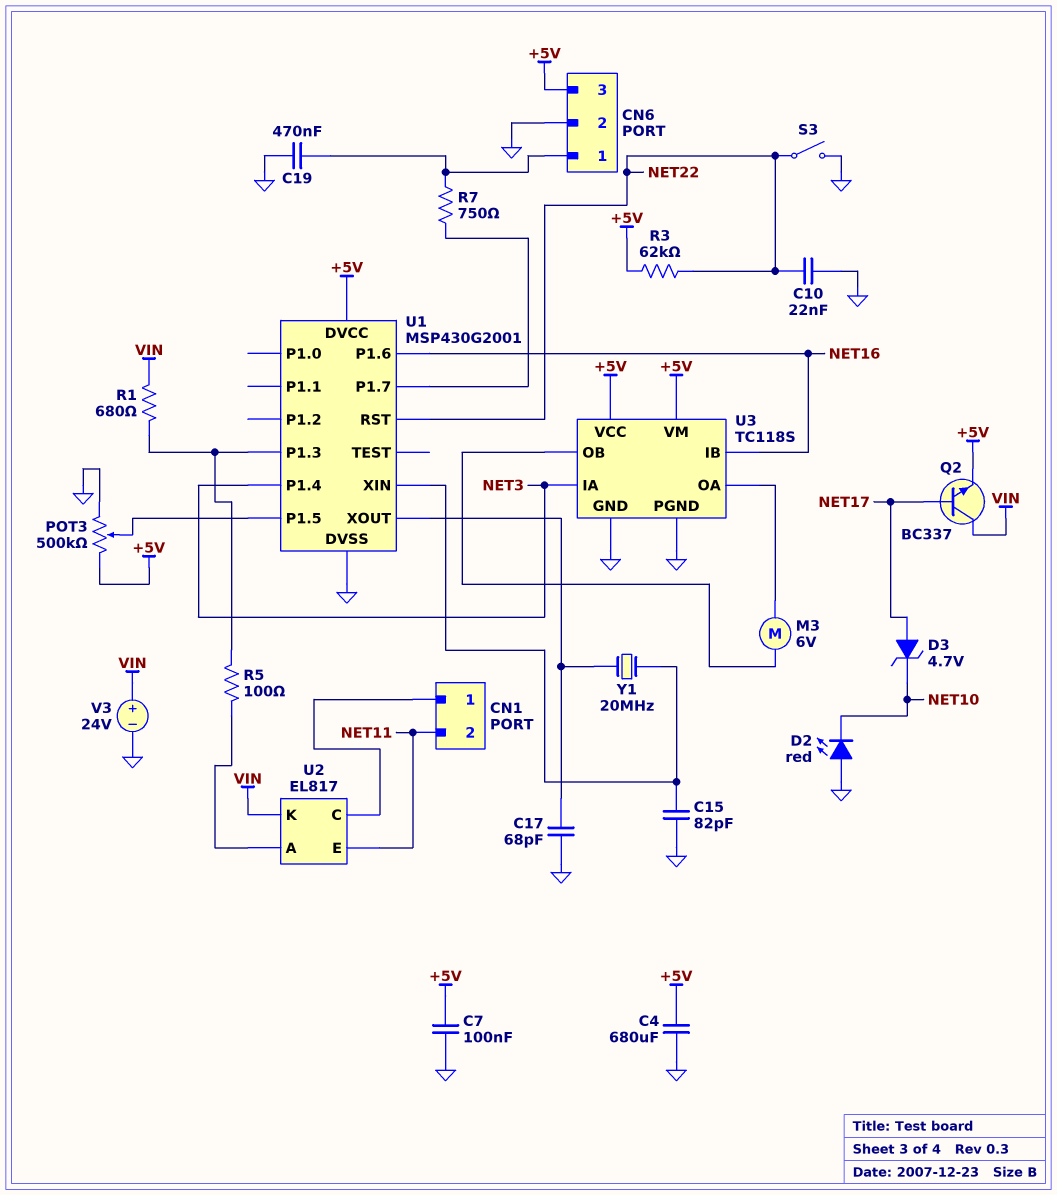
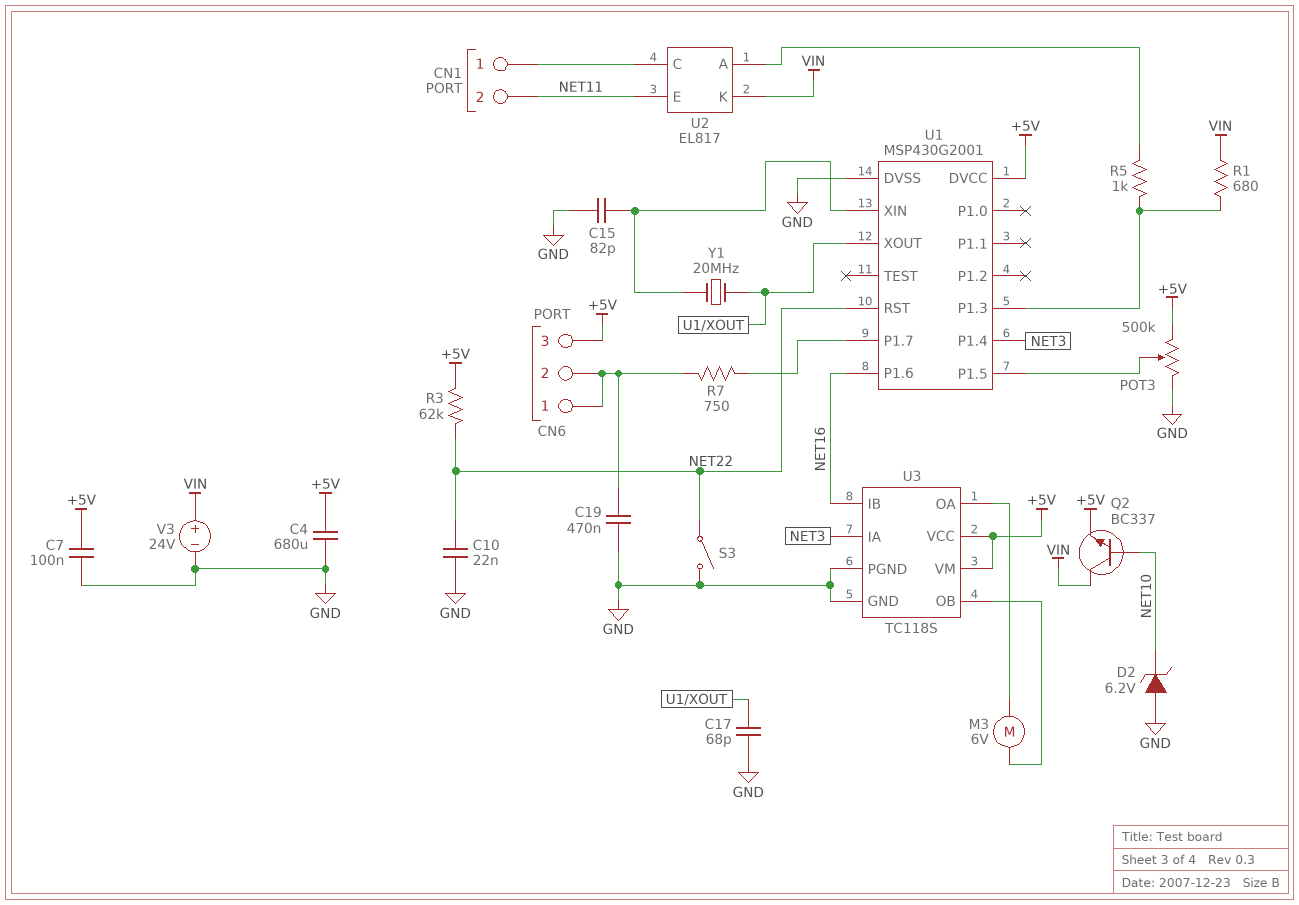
CN6 pin 2: GND -> CN6/1
D2: LED red (A GND, K NET10) -> zener 6.2V (A GND, K NET10)
D3: zener 4.7V (A NET17, K NET10) -> none
Q2: NPN BC337 (B NET17, C VIN, E +5V) -> NPN BC337 (B NET10, C VIN, E +5V)
R5: 100 (U1/P1.3, U2/A) -> 1k (U1/P1.3, U2/A)

